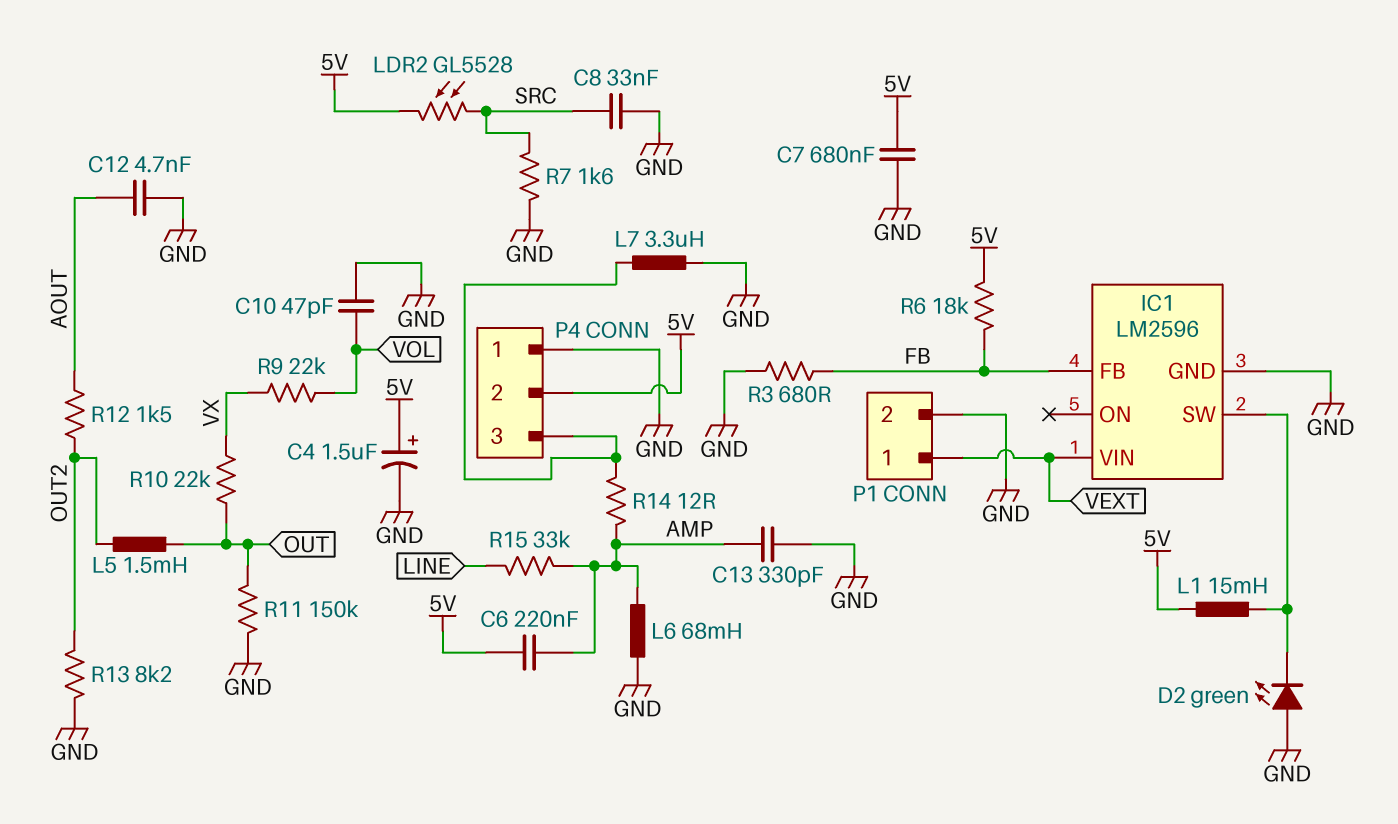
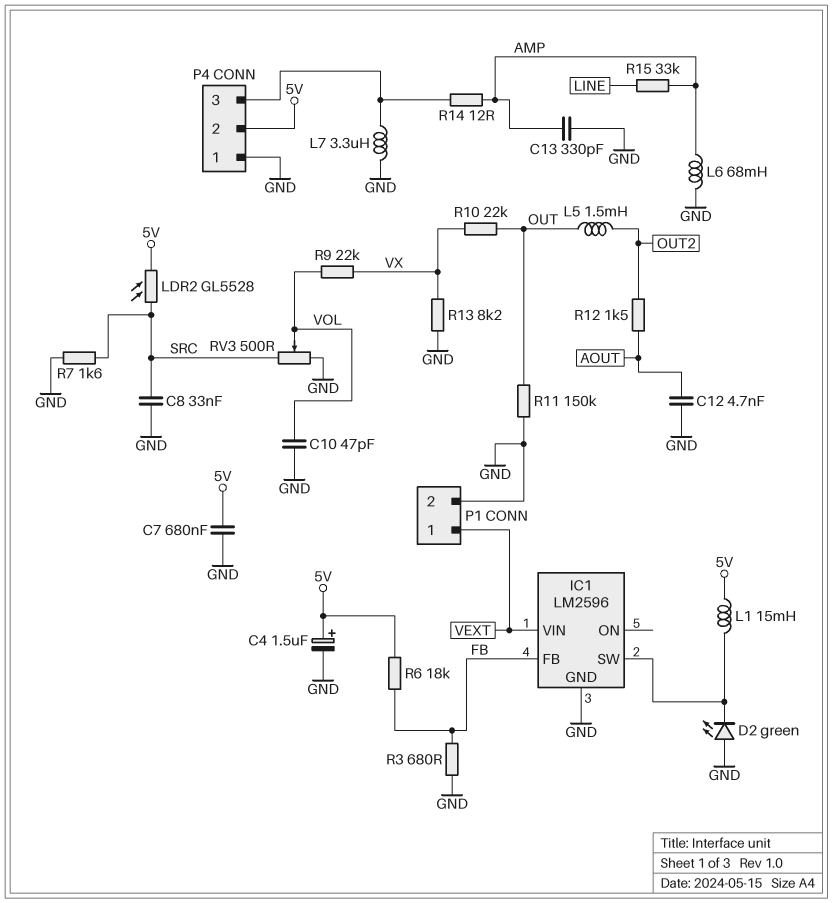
C6: 220nF (5V, AMP) -> none
R13: 8.2k (GND, OUT2) -> 8.2k (GND, VX)
RV3: none -> 500 (GND, SRC, wiper VOL)

